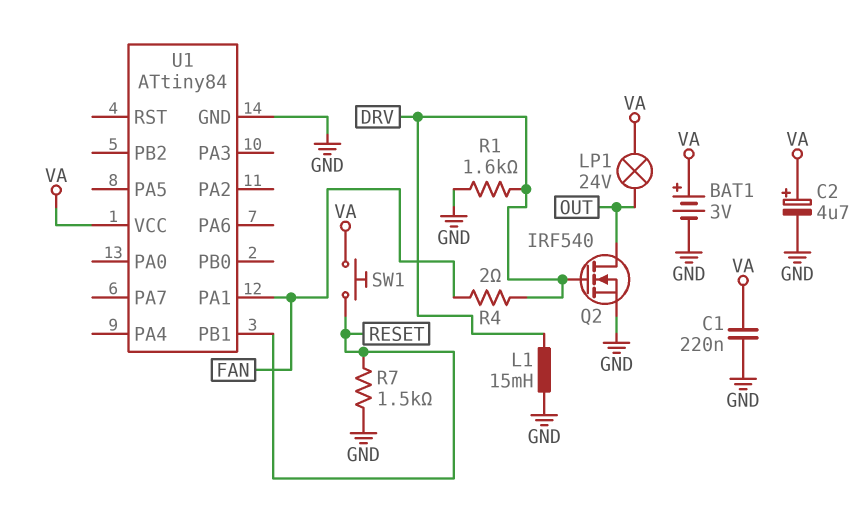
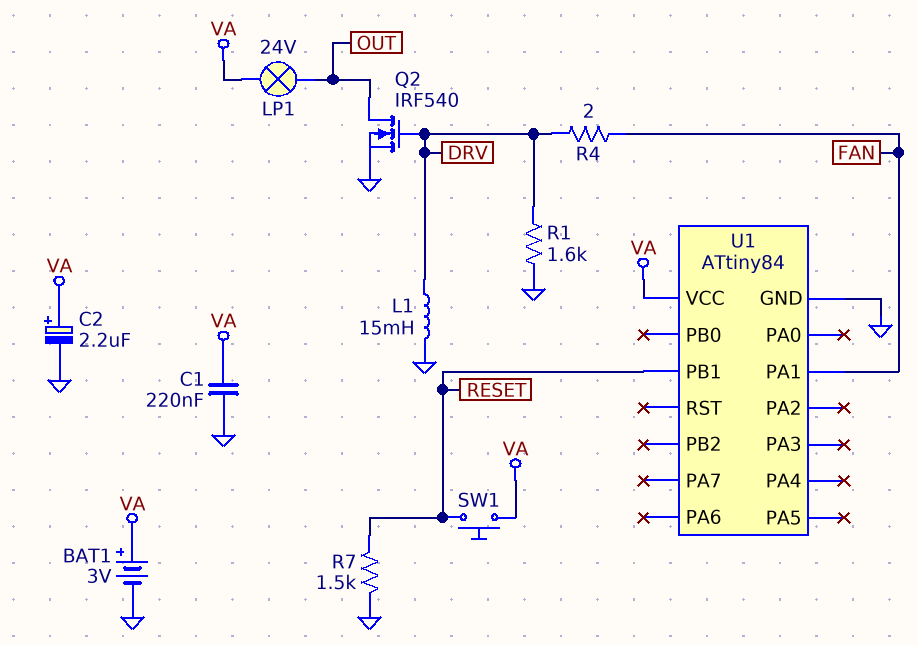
C2: 4.7uF (plus VA, minus GND) -> 2.2uF (plus VA, minus GND)

